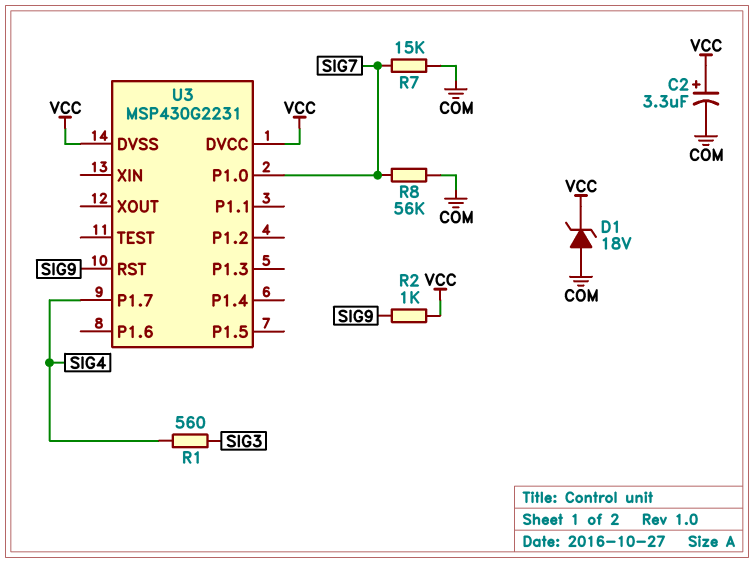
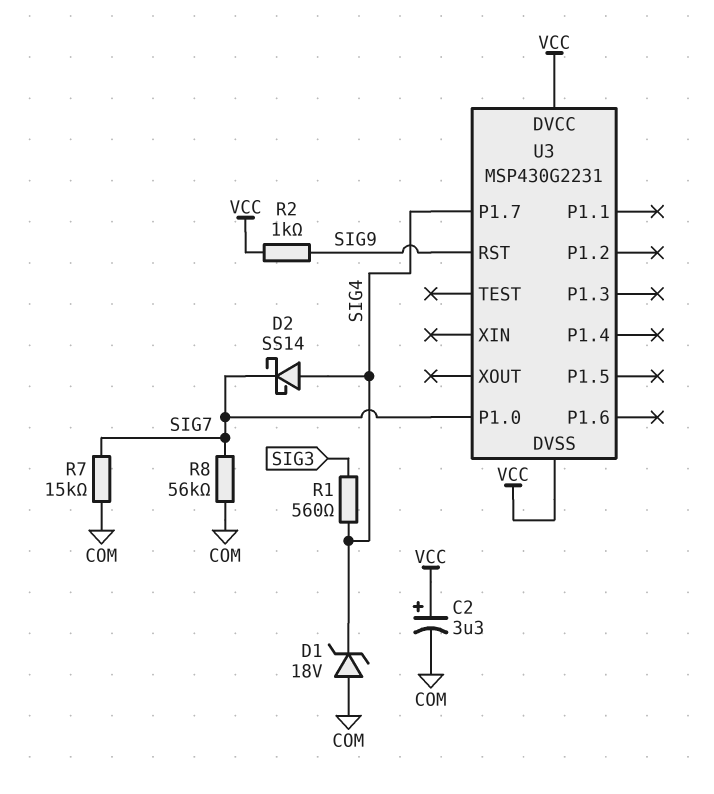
D1: zener 18V (A COM, K VCC) -> zener 18V (A COM, K SIG4)
D2: none -> schottky SS14 (A SIG4, K SIG7)

